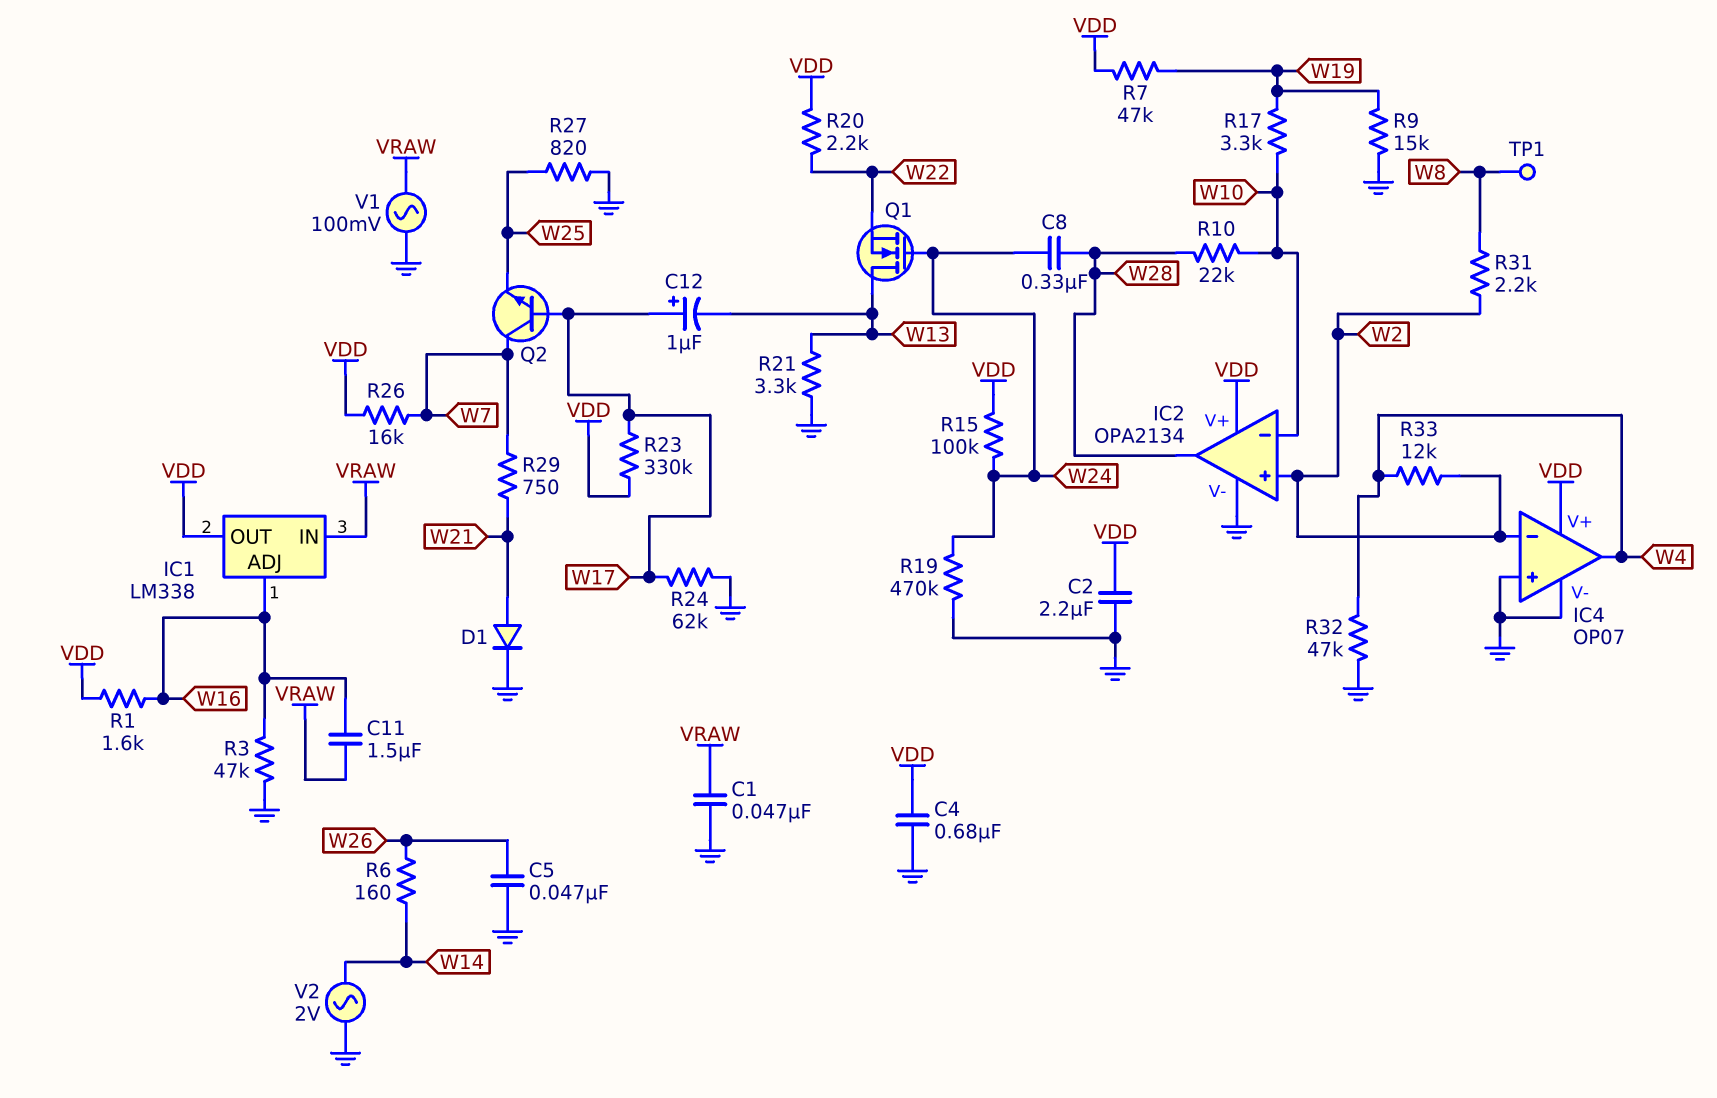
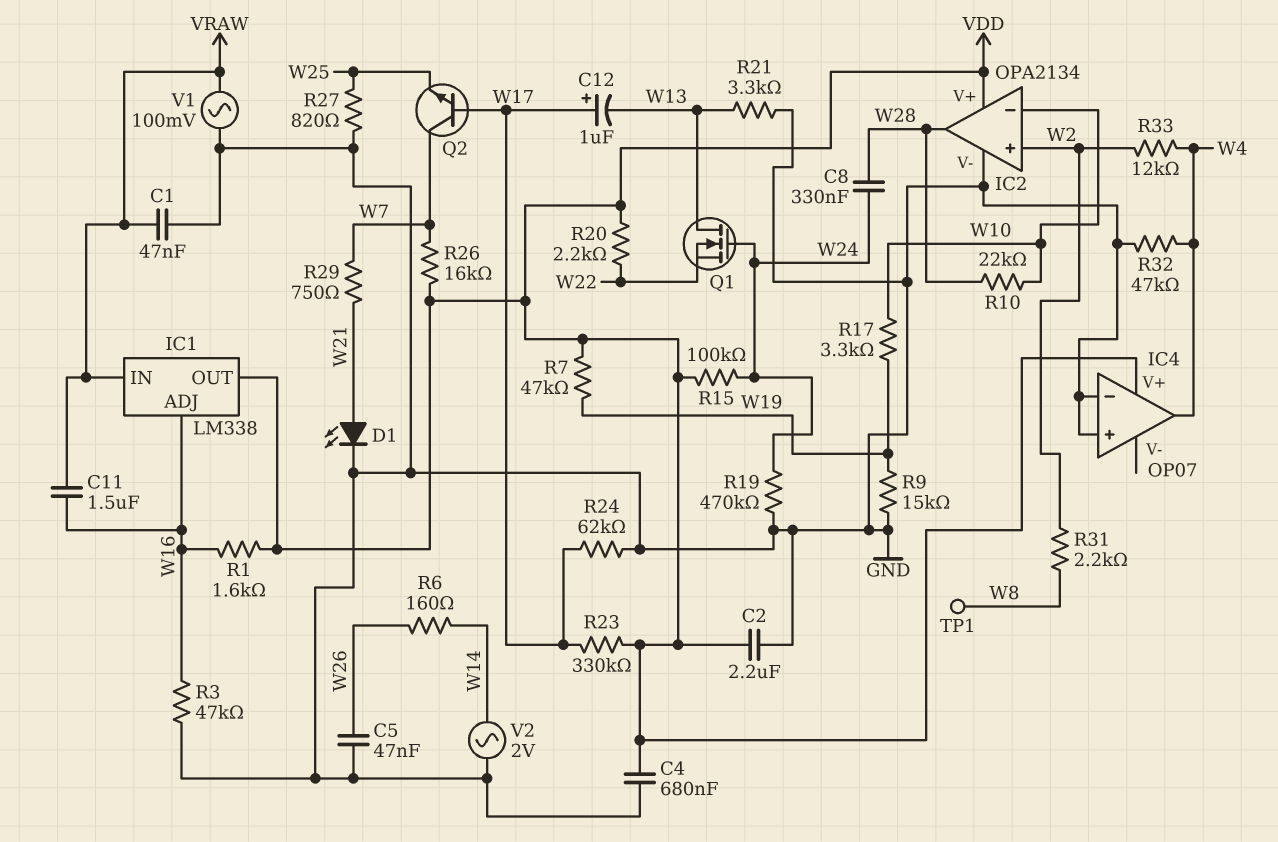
D1: diode (A W21, K GND) -> LED (A W21, K GND)
IC4 pin V-: GND -> none
IC4 pin in-: W2 -> GND

